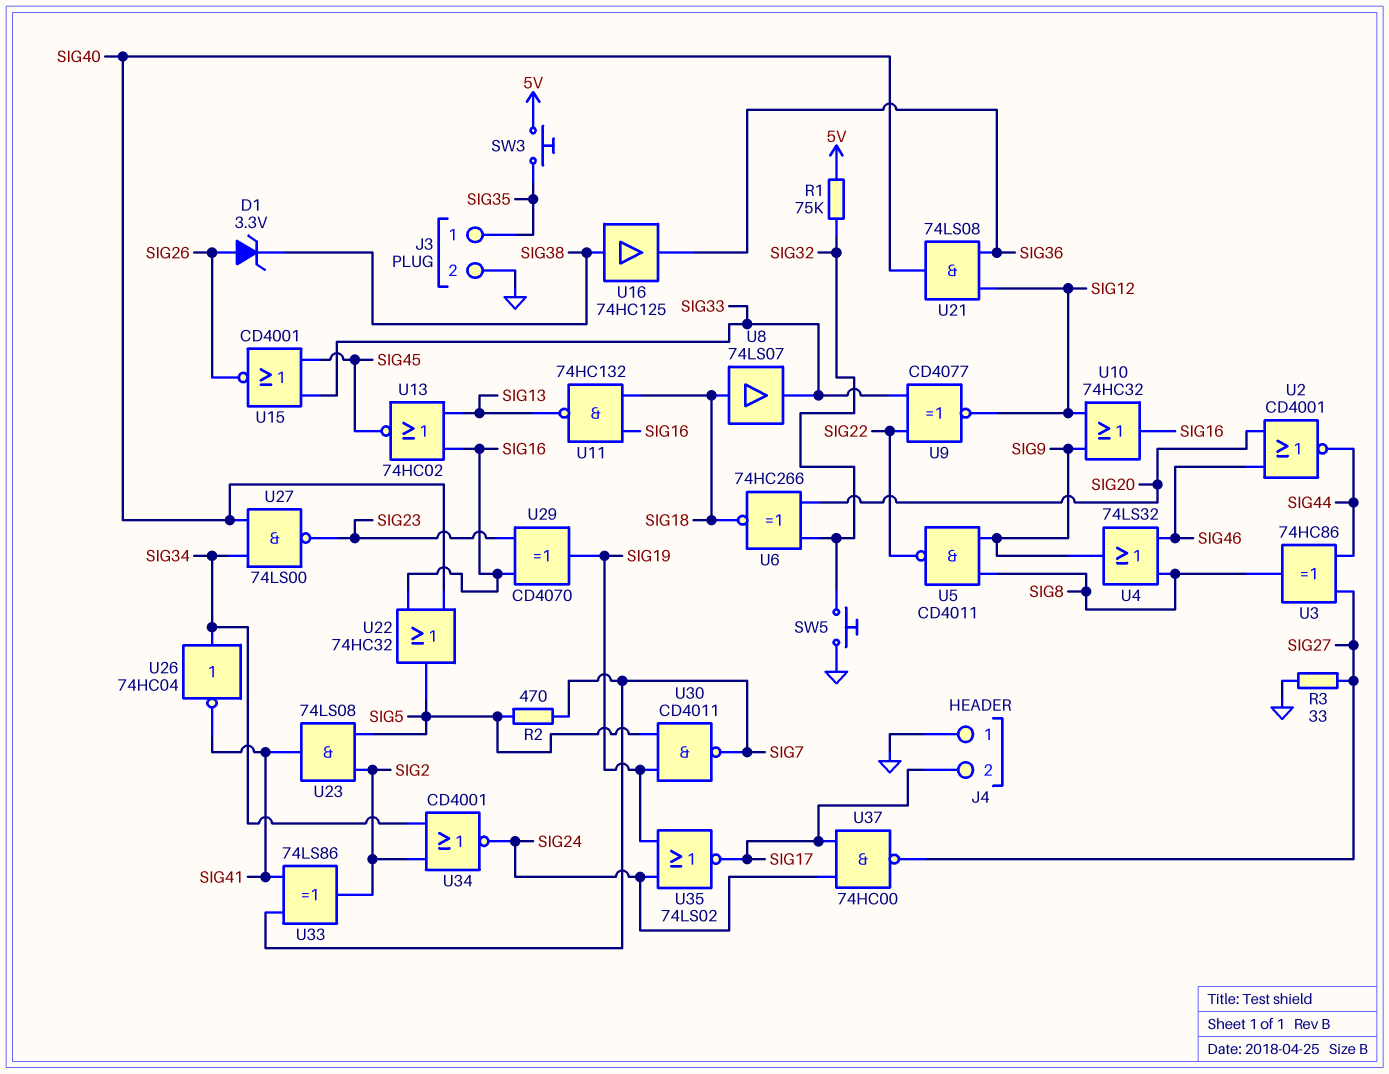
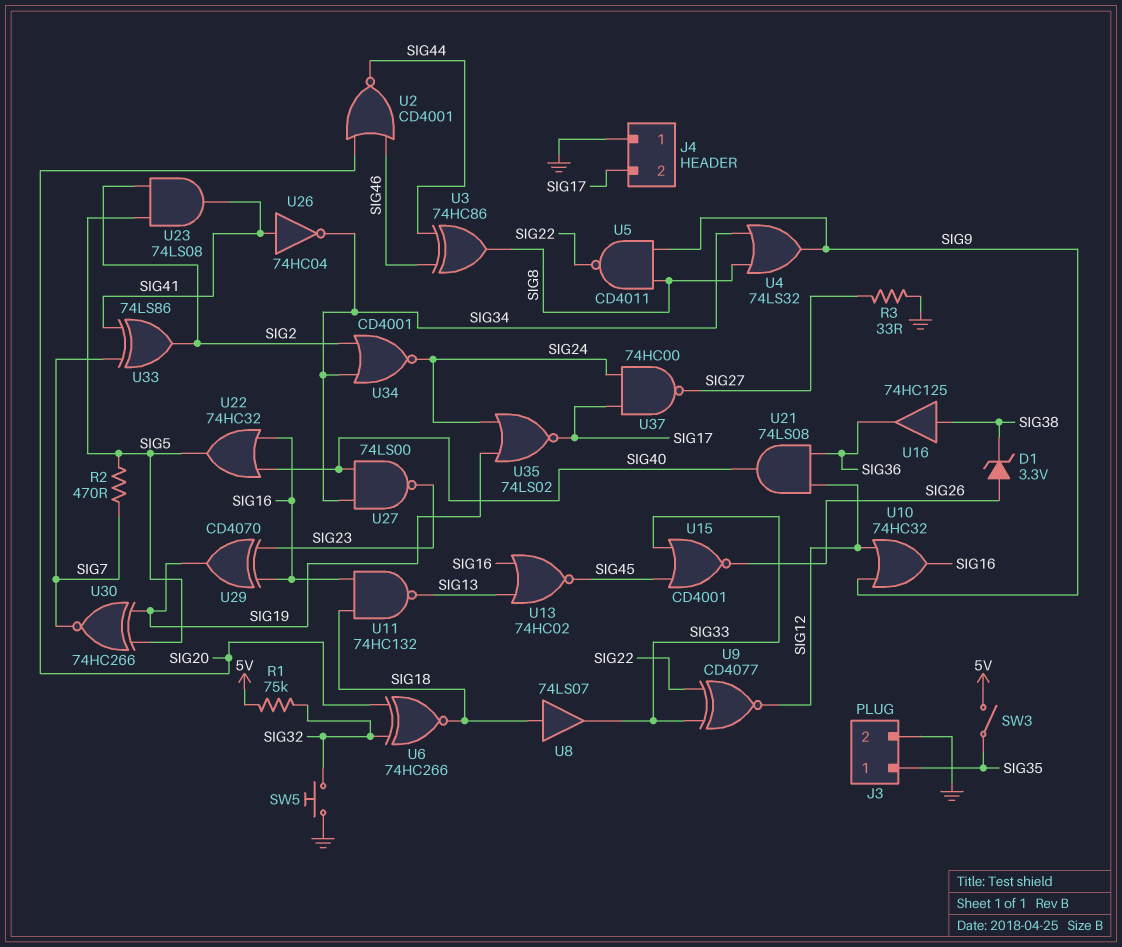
SW3: button (5V, SIG35) -> switch (5V, SIG35)
U3: XOR 74HC86 (in SIG27, in SIG44, out SIG8) -> XOR 74HC86 (in SIG44, in SIG46, out SIG8)
U4: OR 74LS32 (in SIG8, in SIG46, out SIG9) -> OR 74LS32 (in SIG8, in SIG34, out SIG9)
U26: NOT 74HC04 (in SIG34, out SIG41) -> NOT 74HC04 (in SIG41, out SIG34)
U30: NAND CD4011 (in SIG5, in SIG19, out SIG7) -> XNOR 74HC266 (in SIG5, in SIG19, out SIG7)

